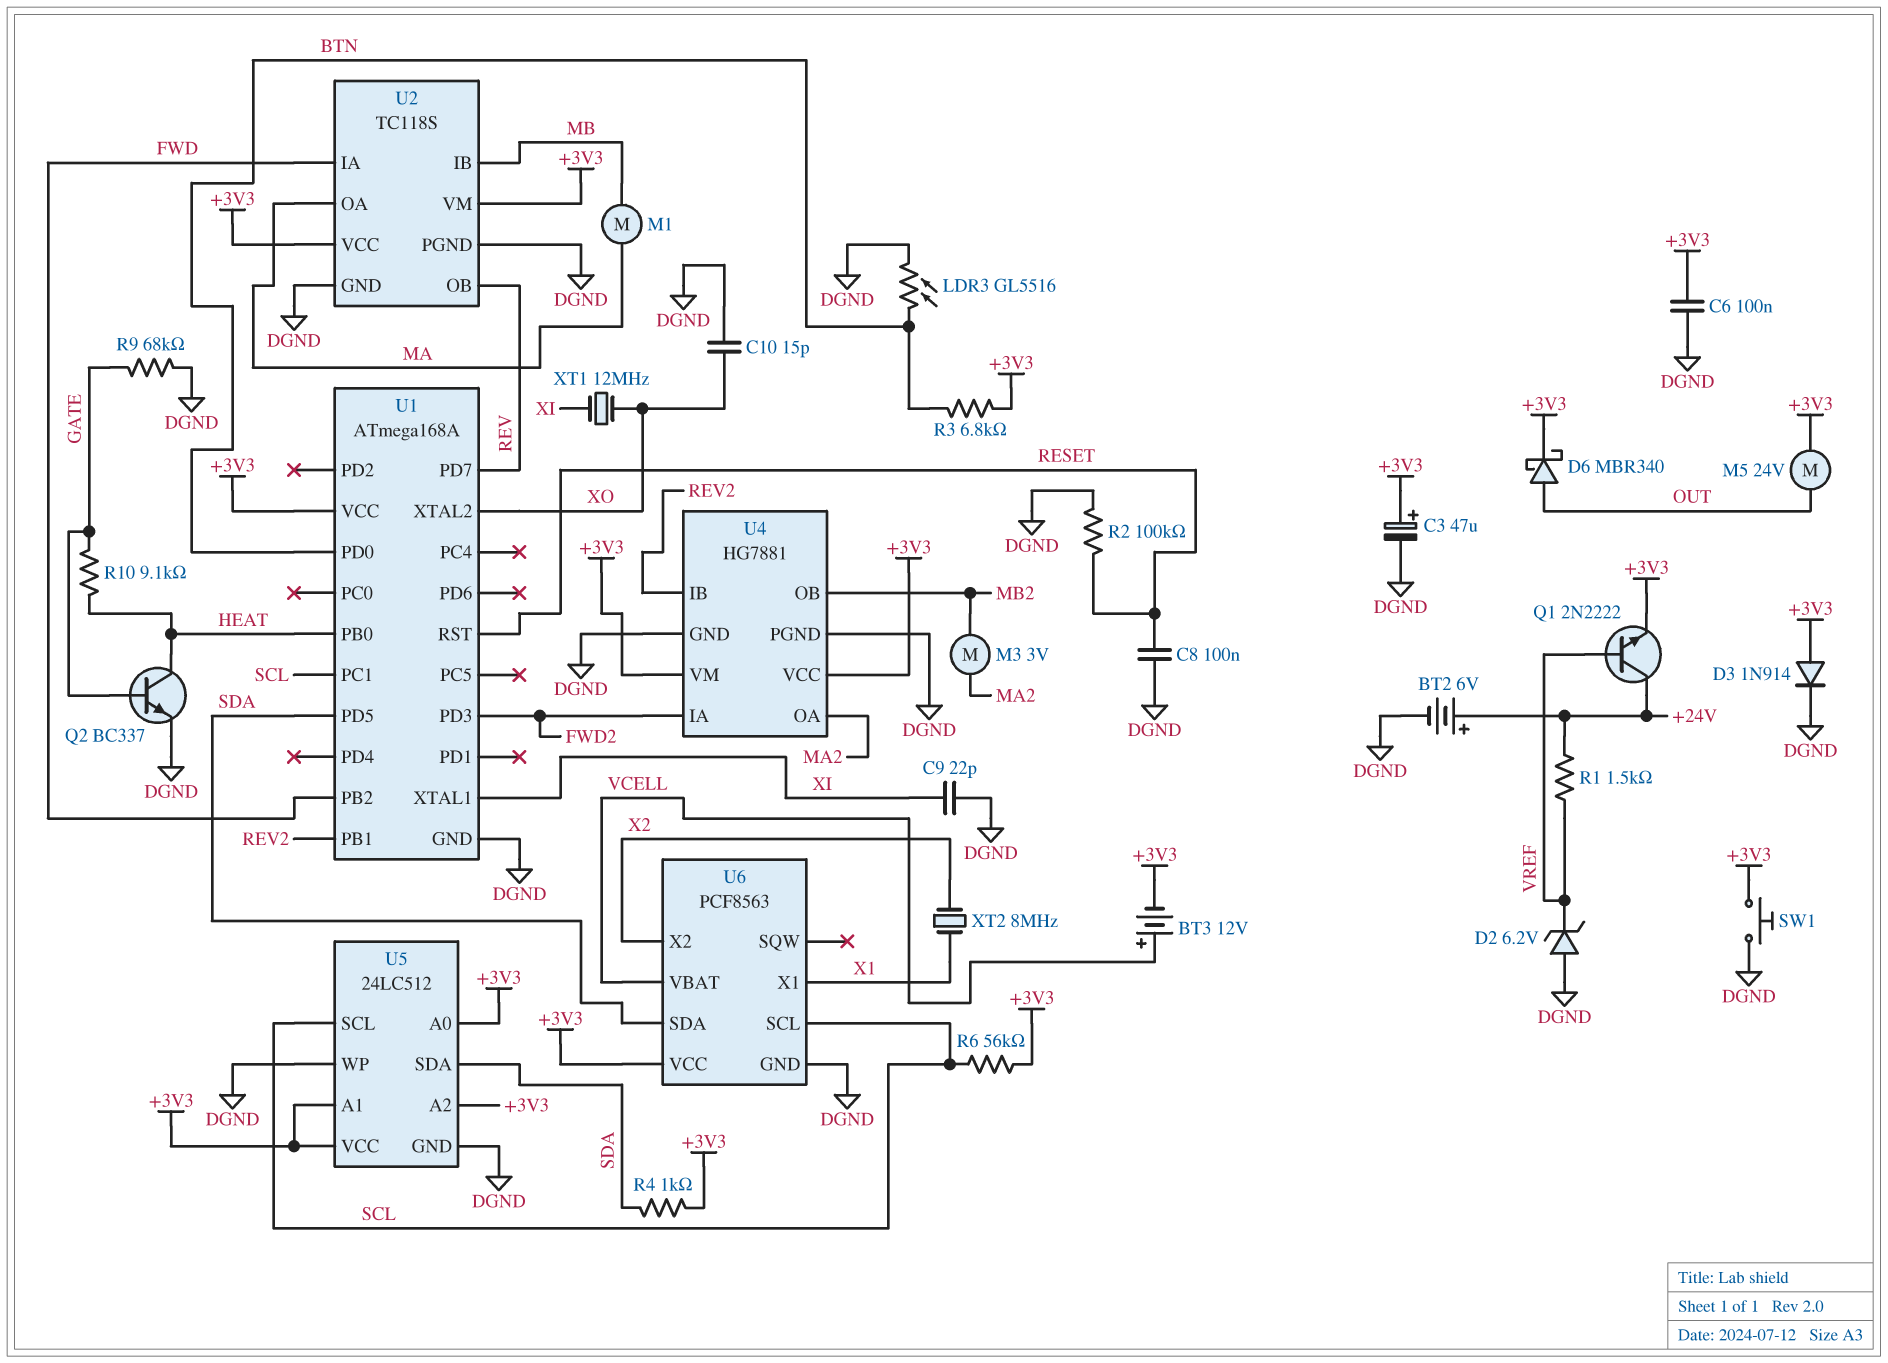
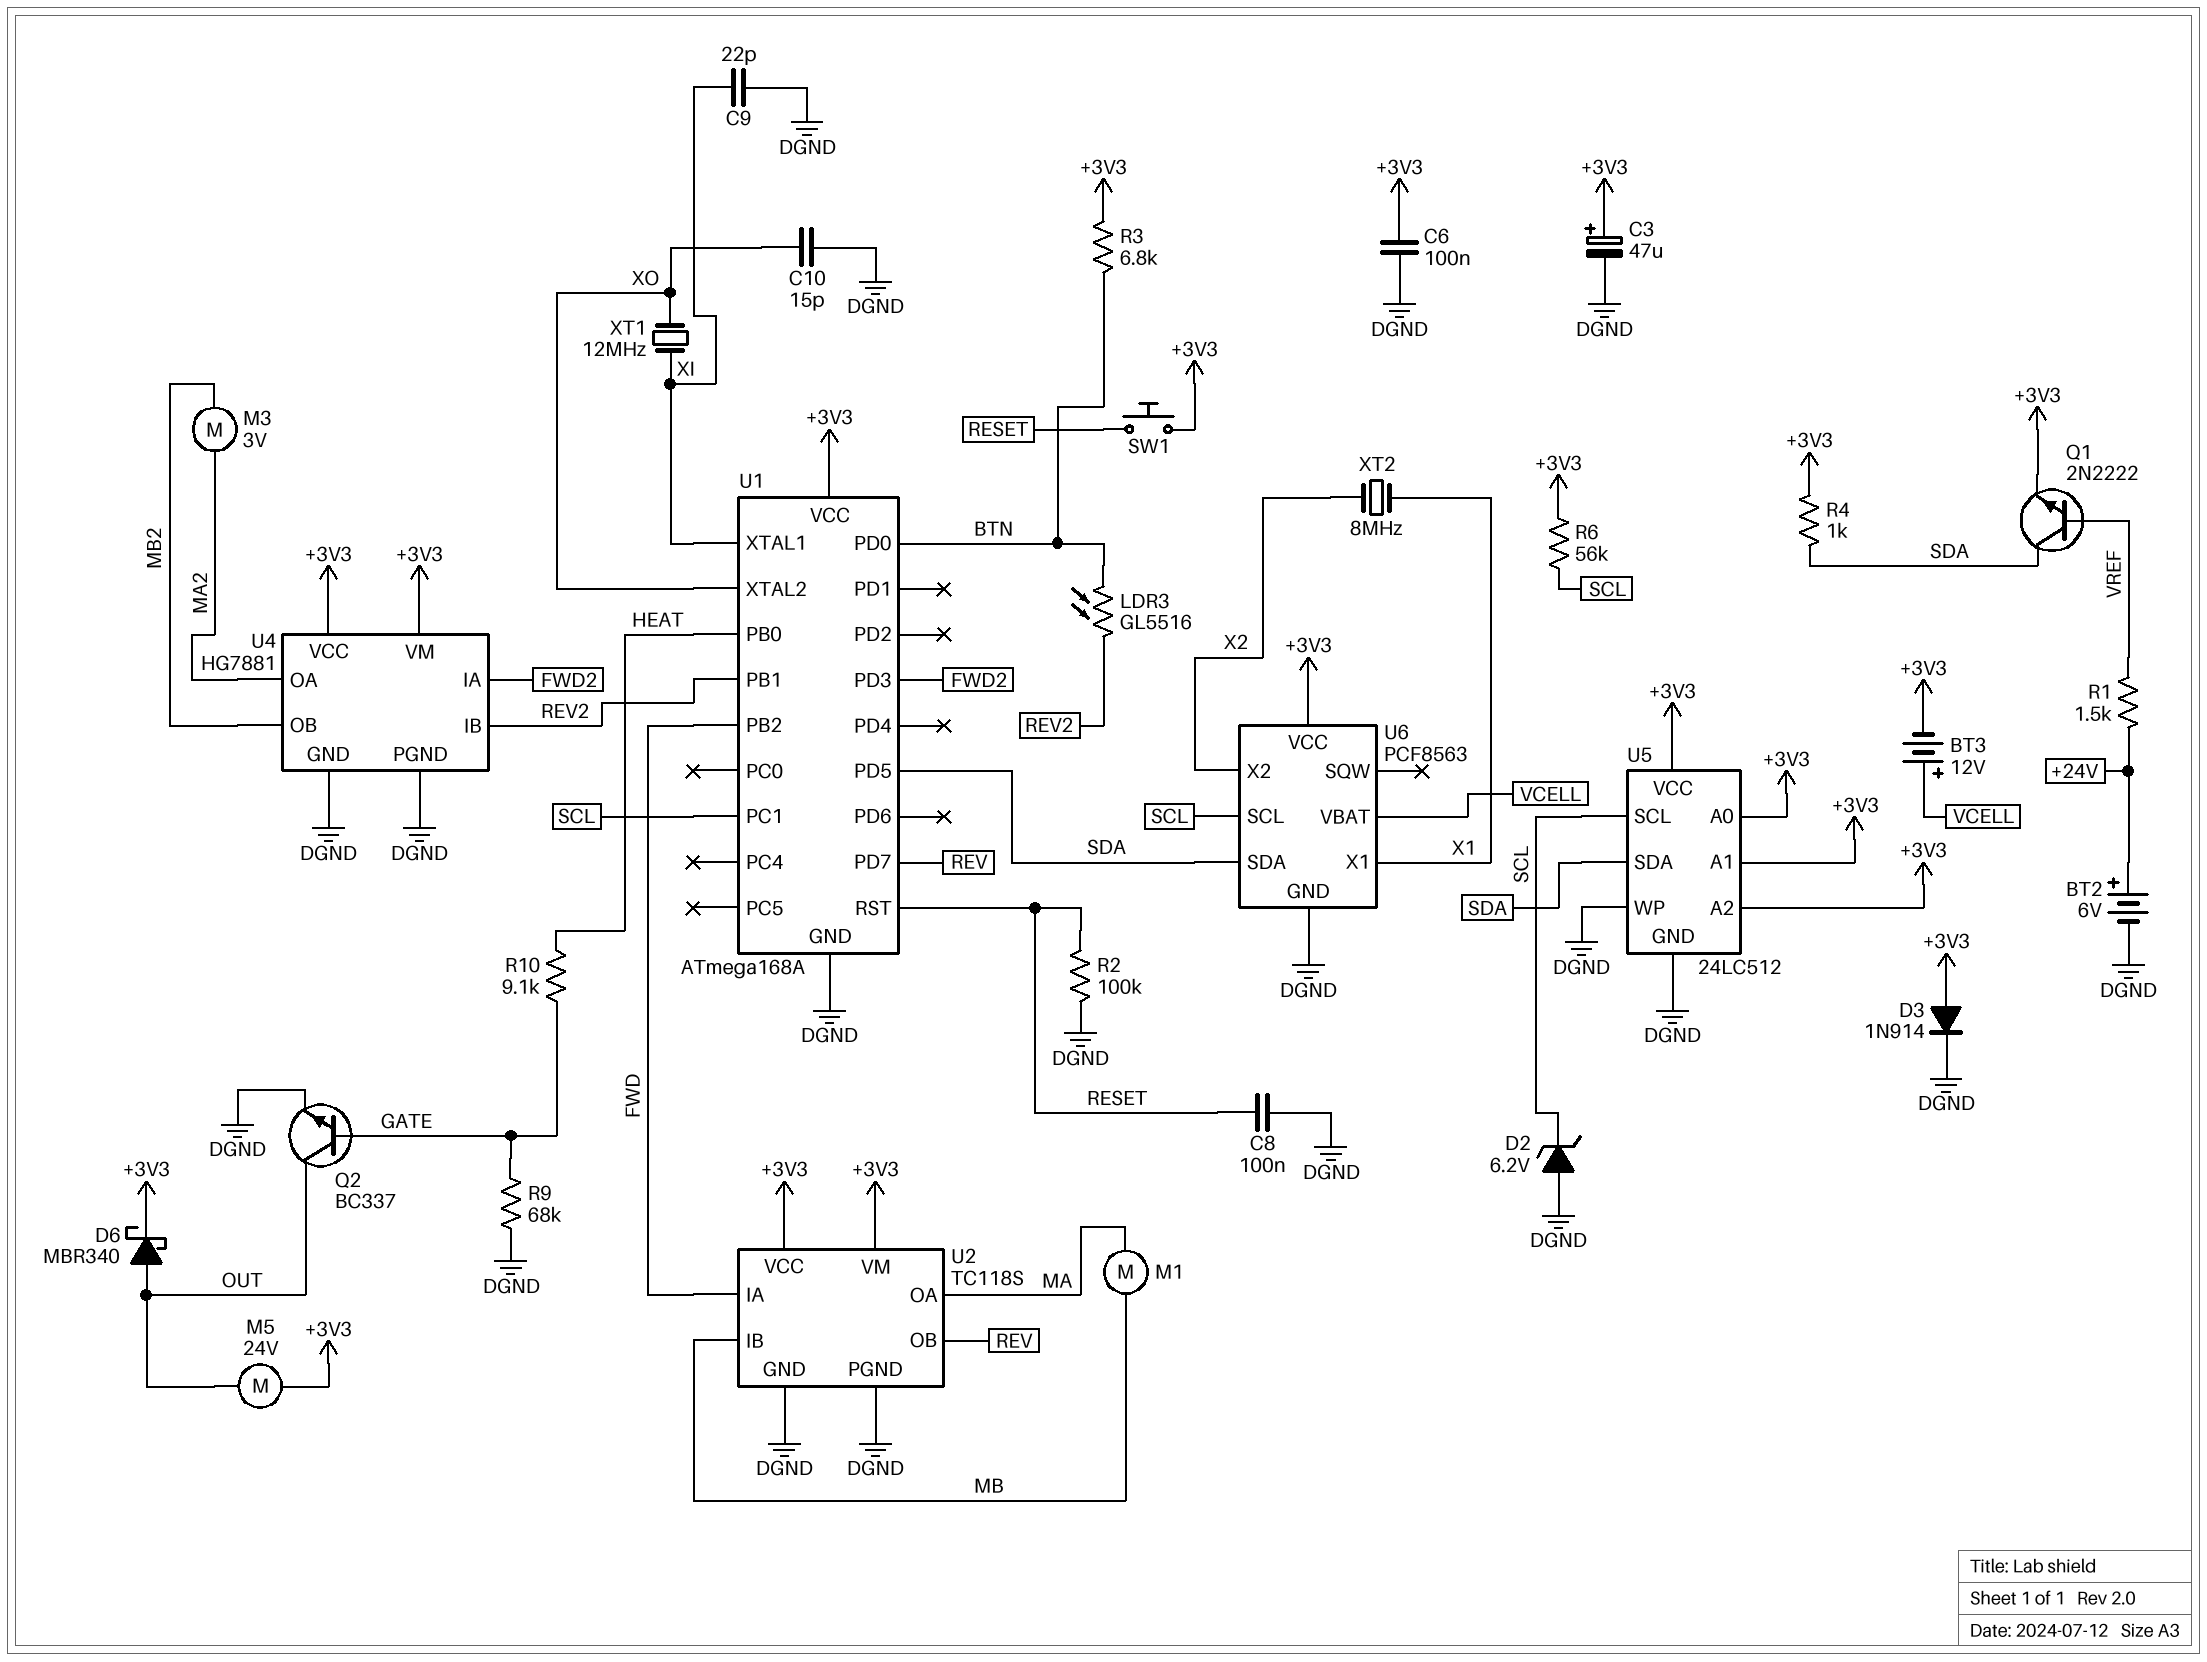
D2: zener 6.2V (A DGND, K VREF) -> zener 6.2V (A DGND, K SCL)
LDR3: GL5516 (BTN, DGND) -> GL5516 (BTN, REV2)
Q1: NPN 2N2222 (B VREF, C +24V, E +3V3) -> NPN 2N2222 (B VREF, C SDA, E +3V3)
Q2: NPN BC337 (B GATE, C HEAT, E DGND) -> NPN BC337 (B GATE, C OUT, E DGND)
SW1: button (+3V3, DGND) -> button (+3V3, RESET)

